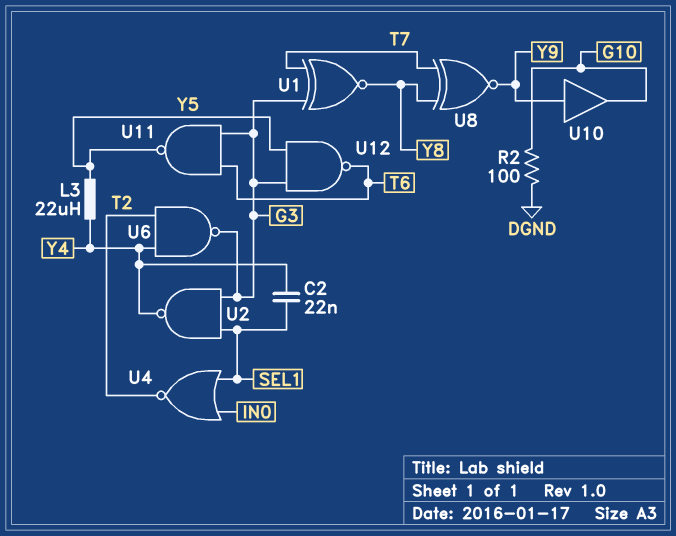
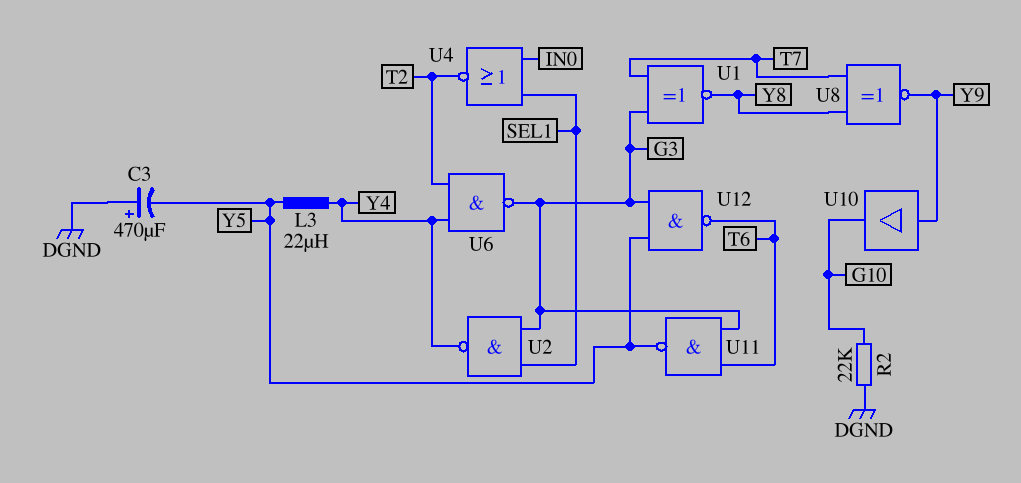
C2: 22nF (SEL1, Y4) -> none
C3: none -> 470uF (plus DGND, minus Y5)
R2: 100 (DGND, G10) -> 22k (DGND, G10)

